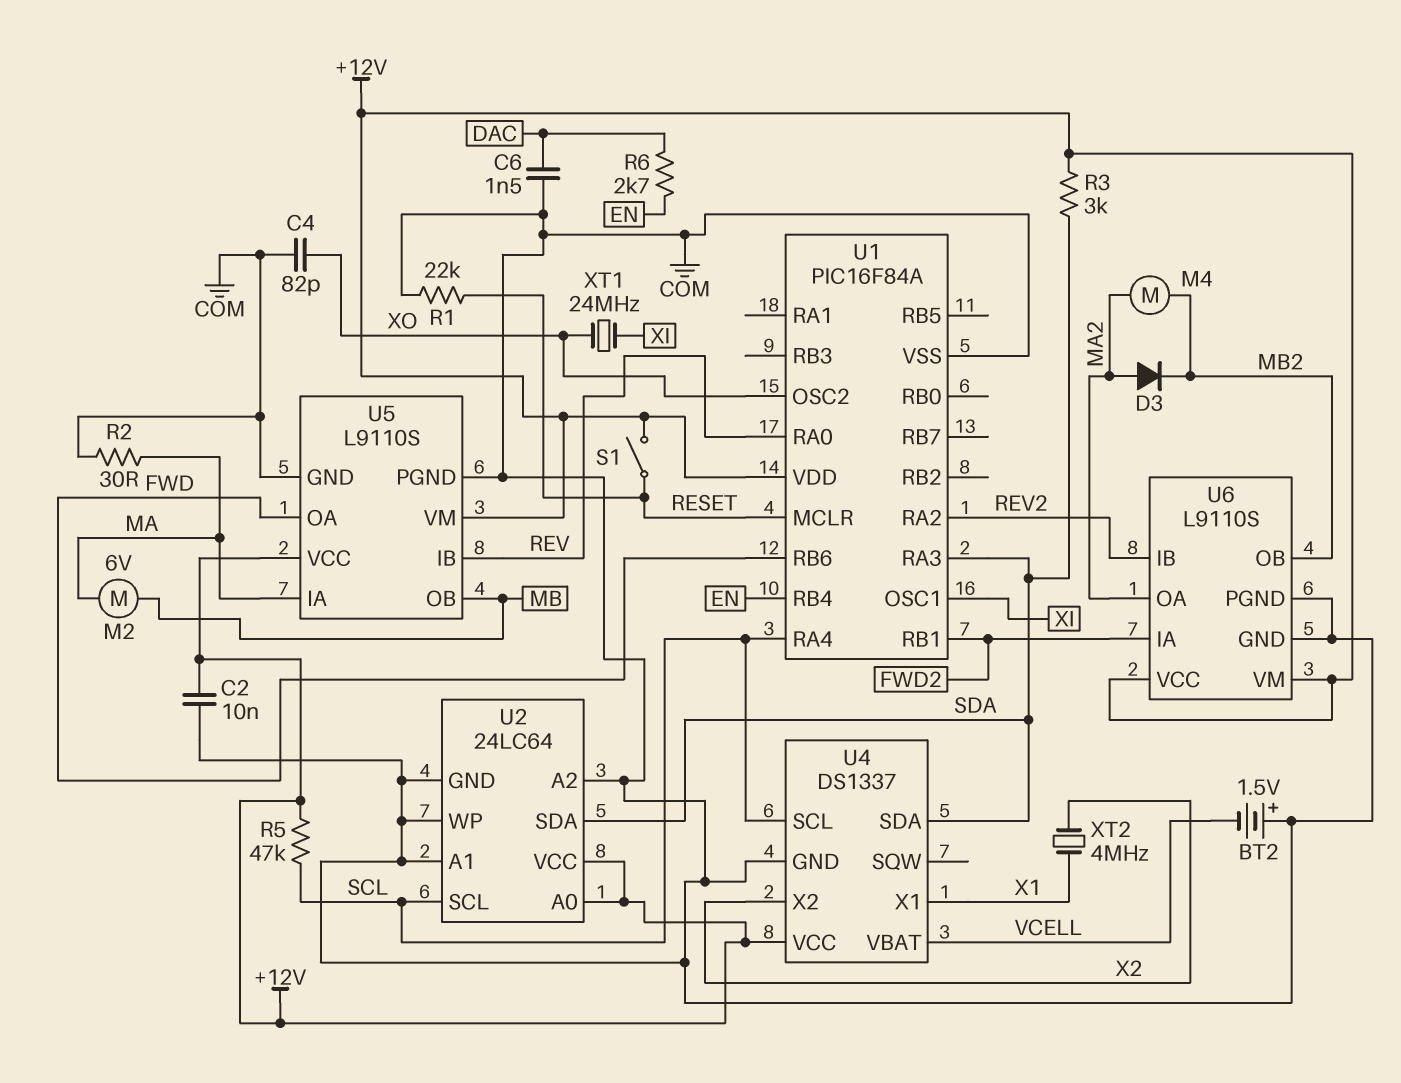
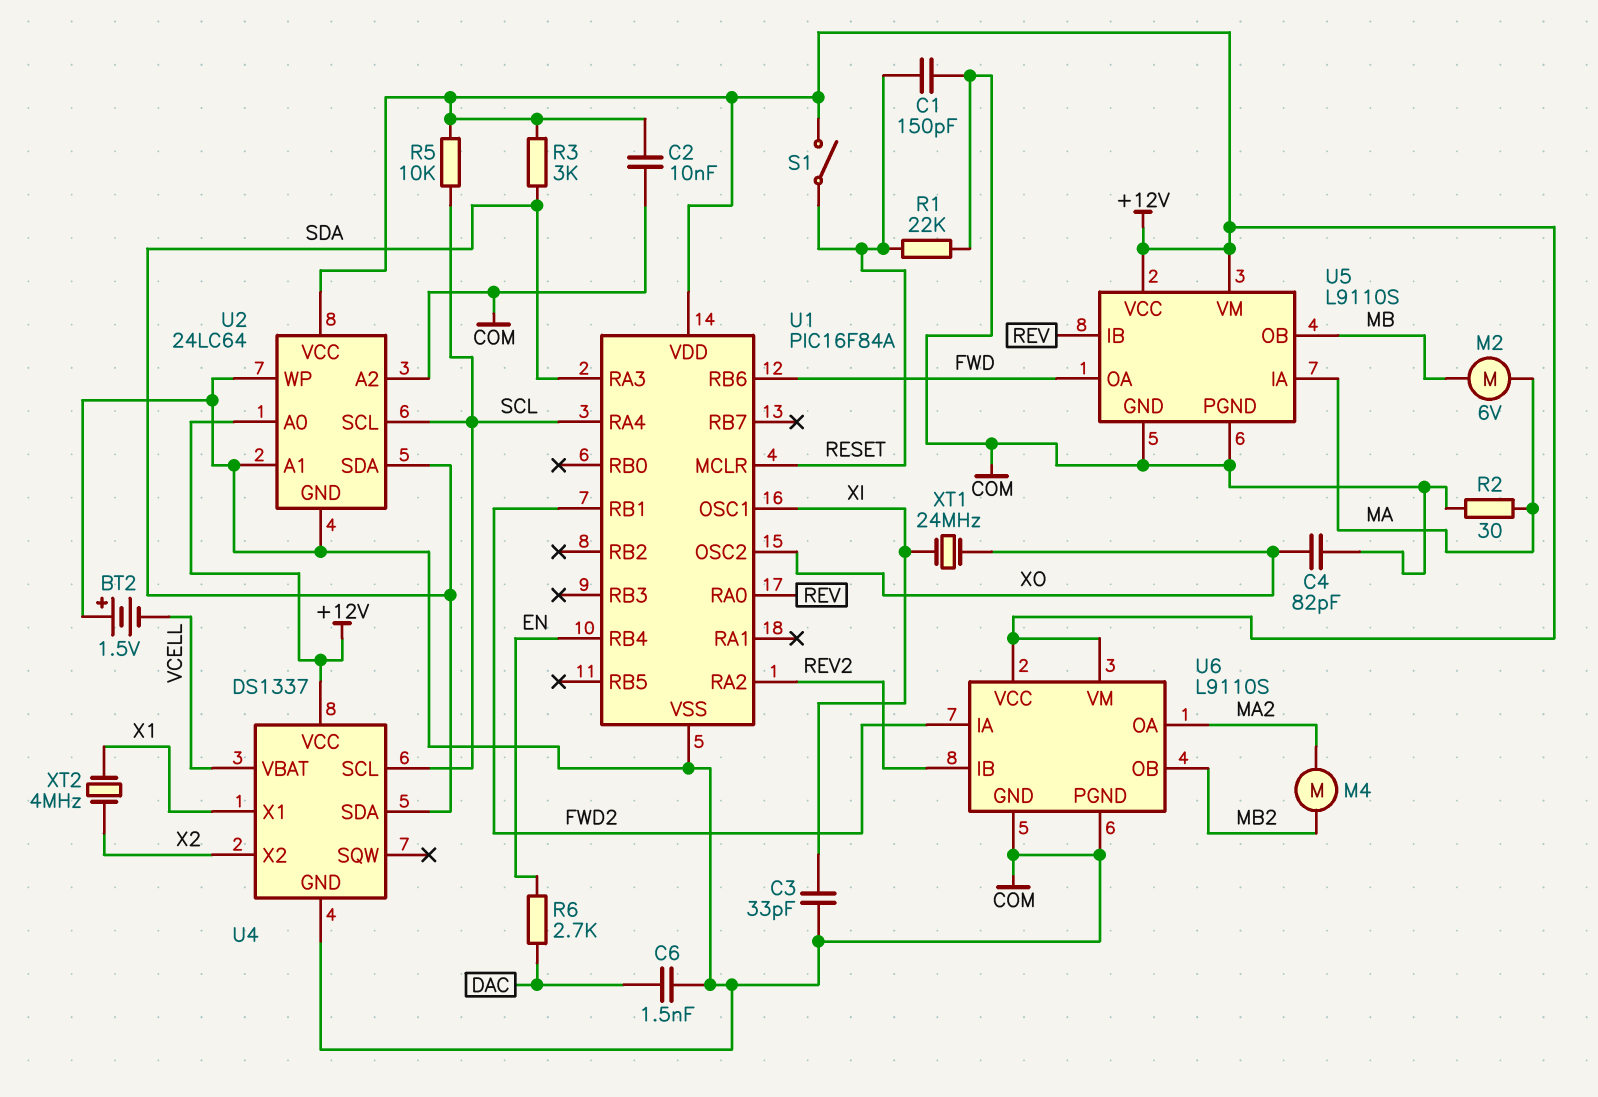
C1: none -> 150pF (COM, RESET)
C3: none -> 33pF (COM, XI)
D3: diode (A MA2, K MB2) -> none
R5: 47k (+12V, SCL) -> 10k (+12V, SCL)

